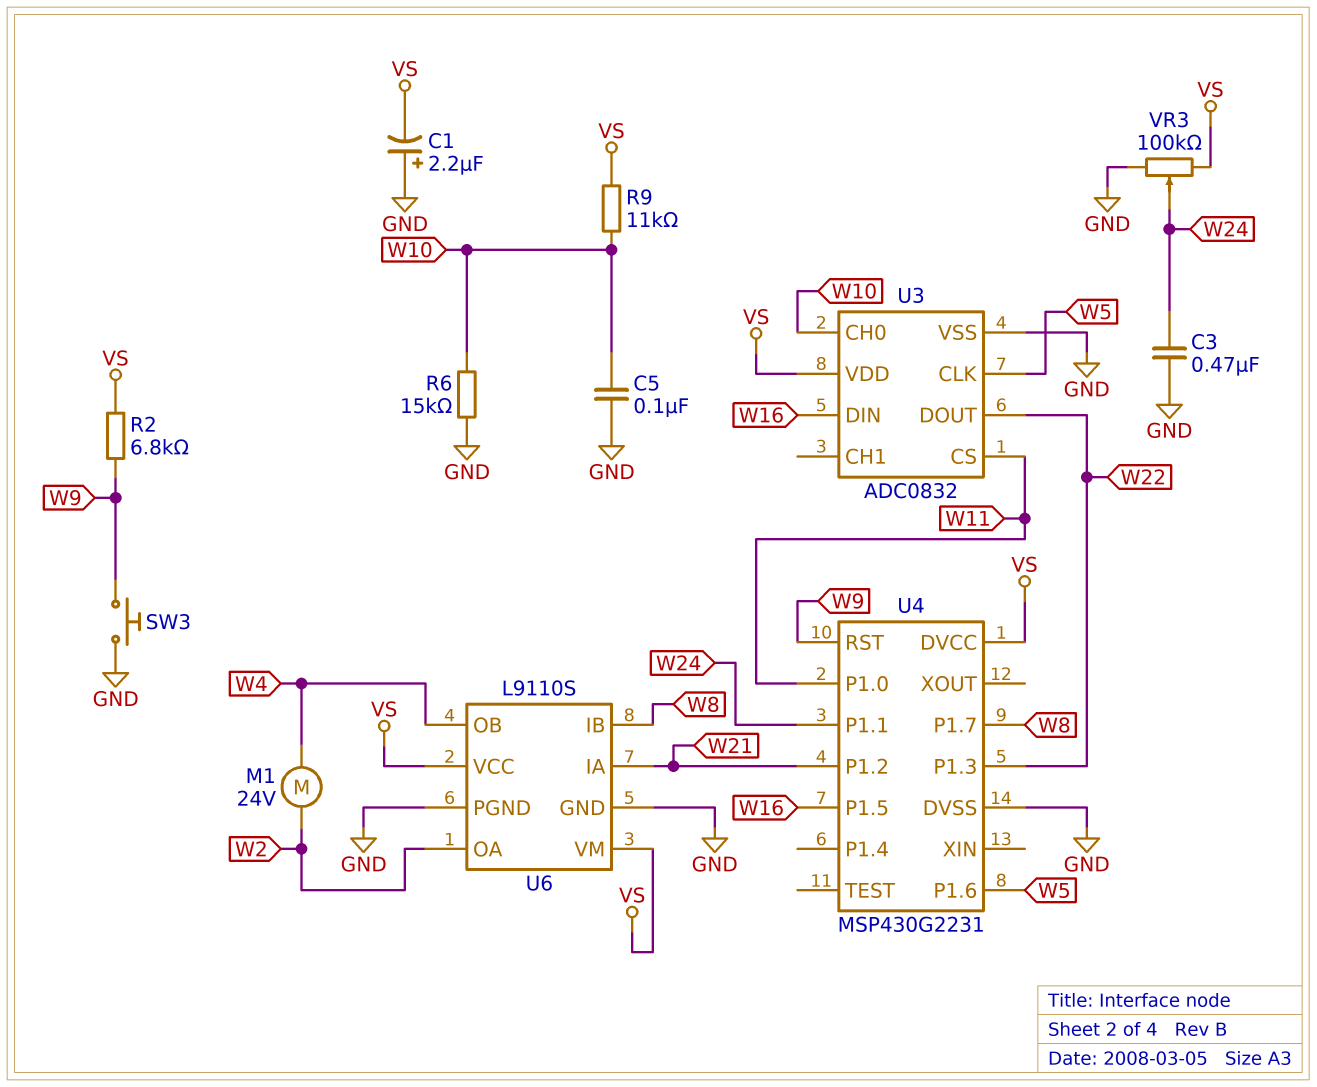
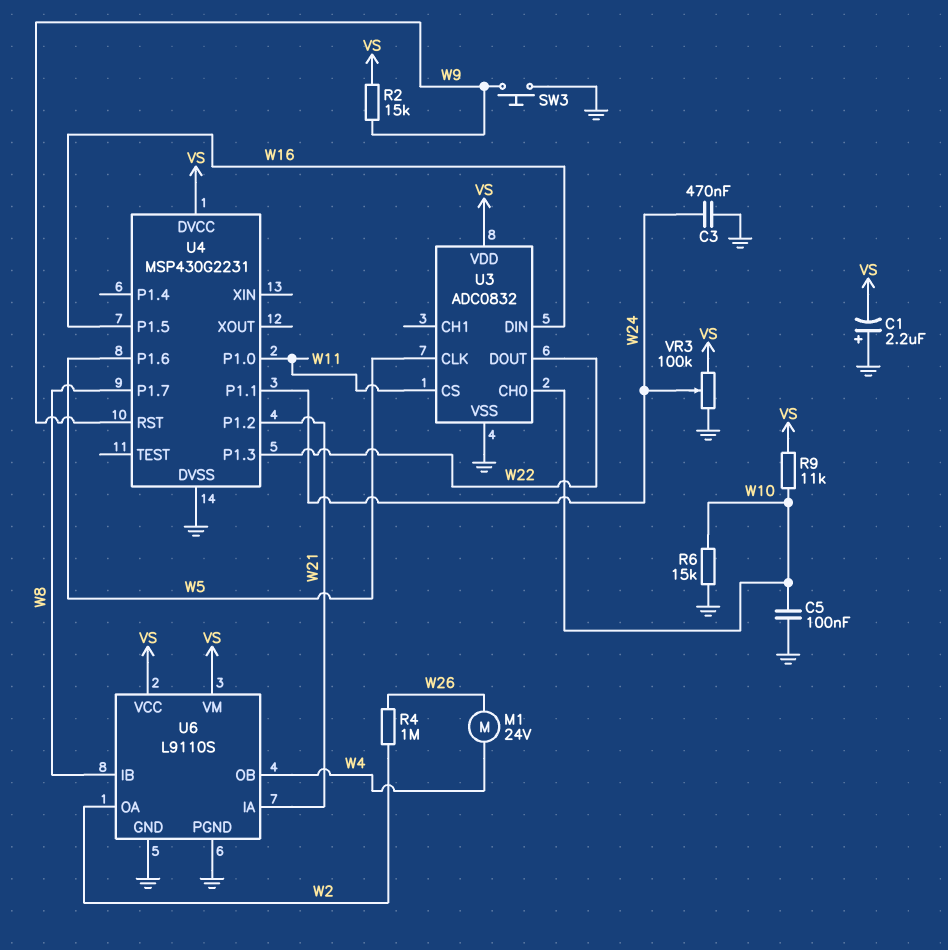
M1: motor 24V (W2, W4) -> motor 24V (W4, W26)
R2: 6.8k (VS, W9) -> 15k (VS, W9)
R4: none -> 1M (W2, W26)

